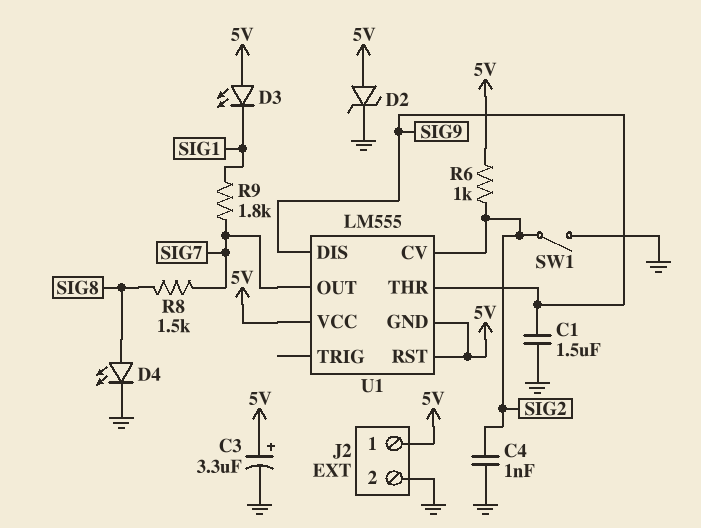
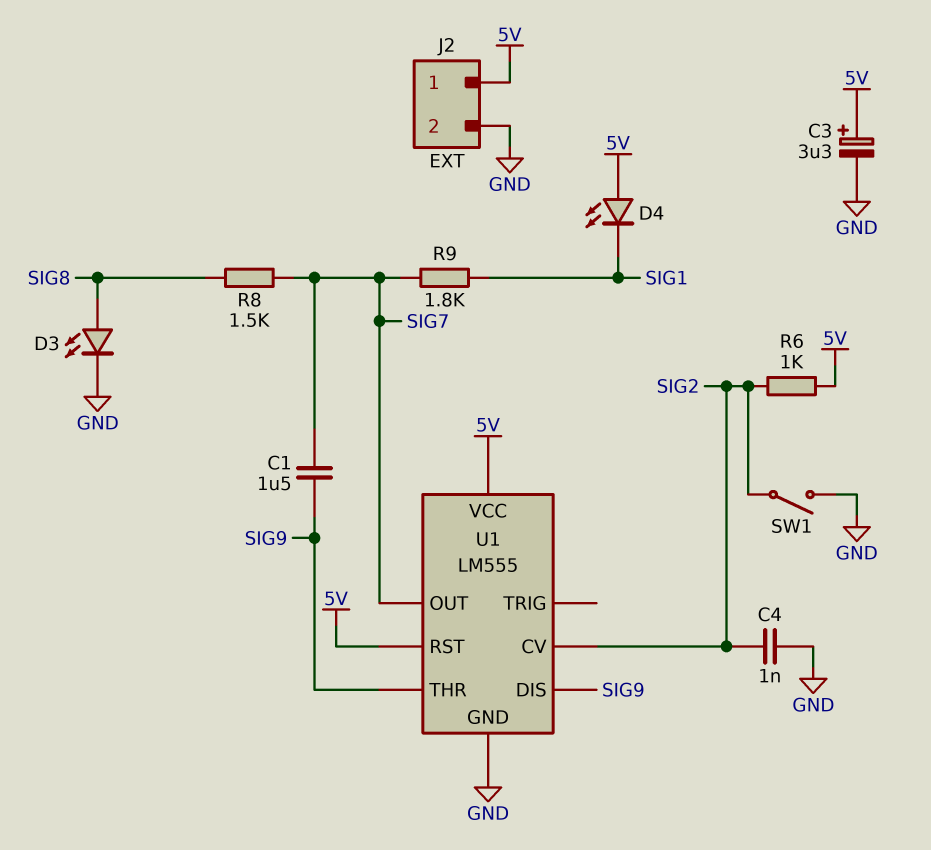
C1: 1.5uF (GND, SIG9) -> 1.5uF (SIG7, SIG9)
D2: zener (A 5V, K GND) -> none
D3: LED (A 5V, K SIG1) -> LED (A SIG8, K GND)
D4: LED (A SIG8, K GND) -> LED (A 5V, K SIG1)
U1 pin GND: 5V -> GND

